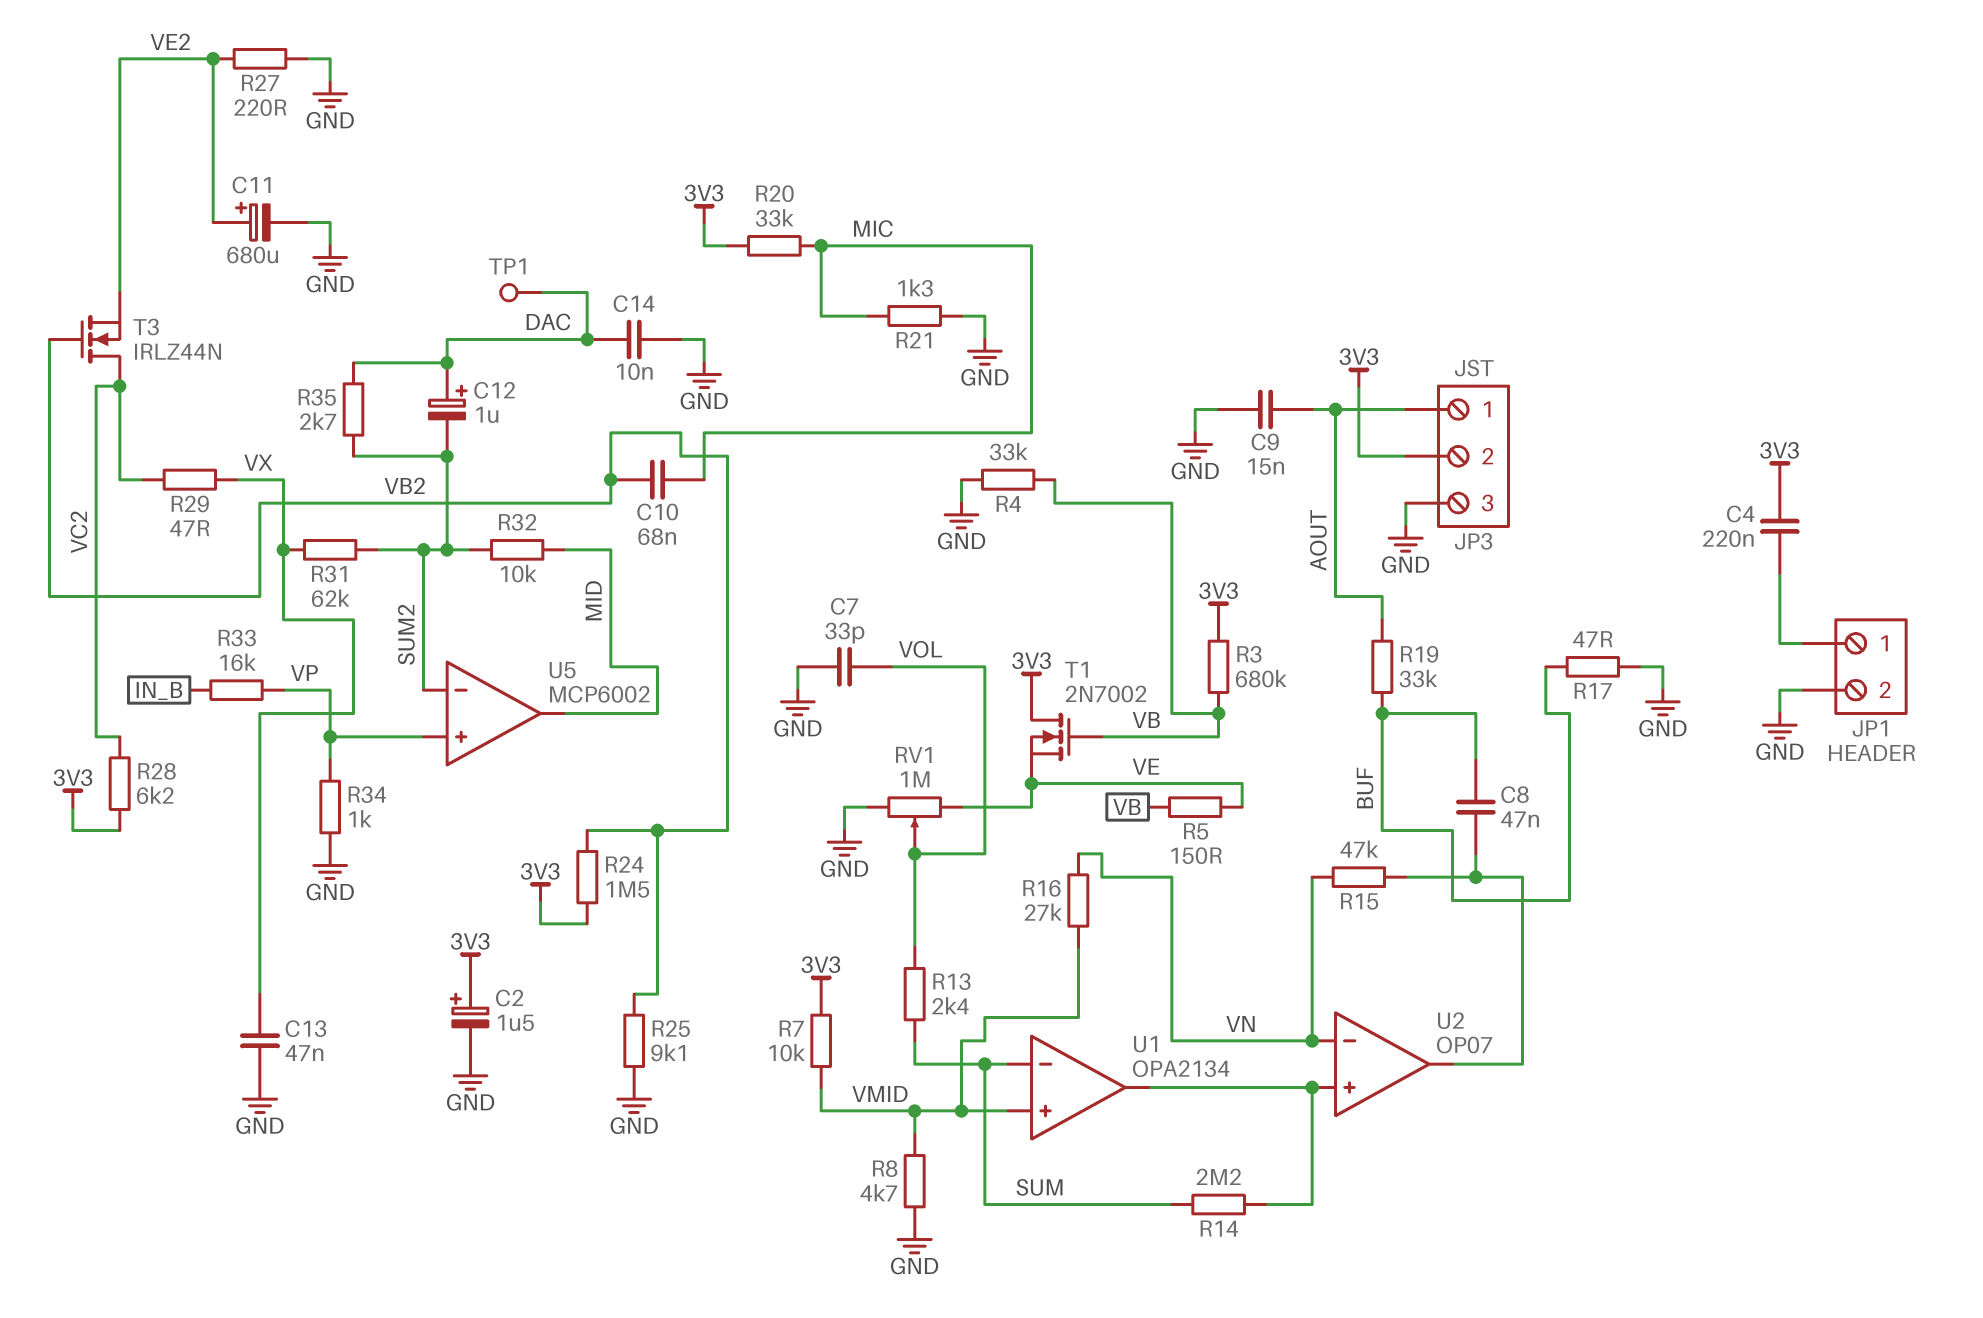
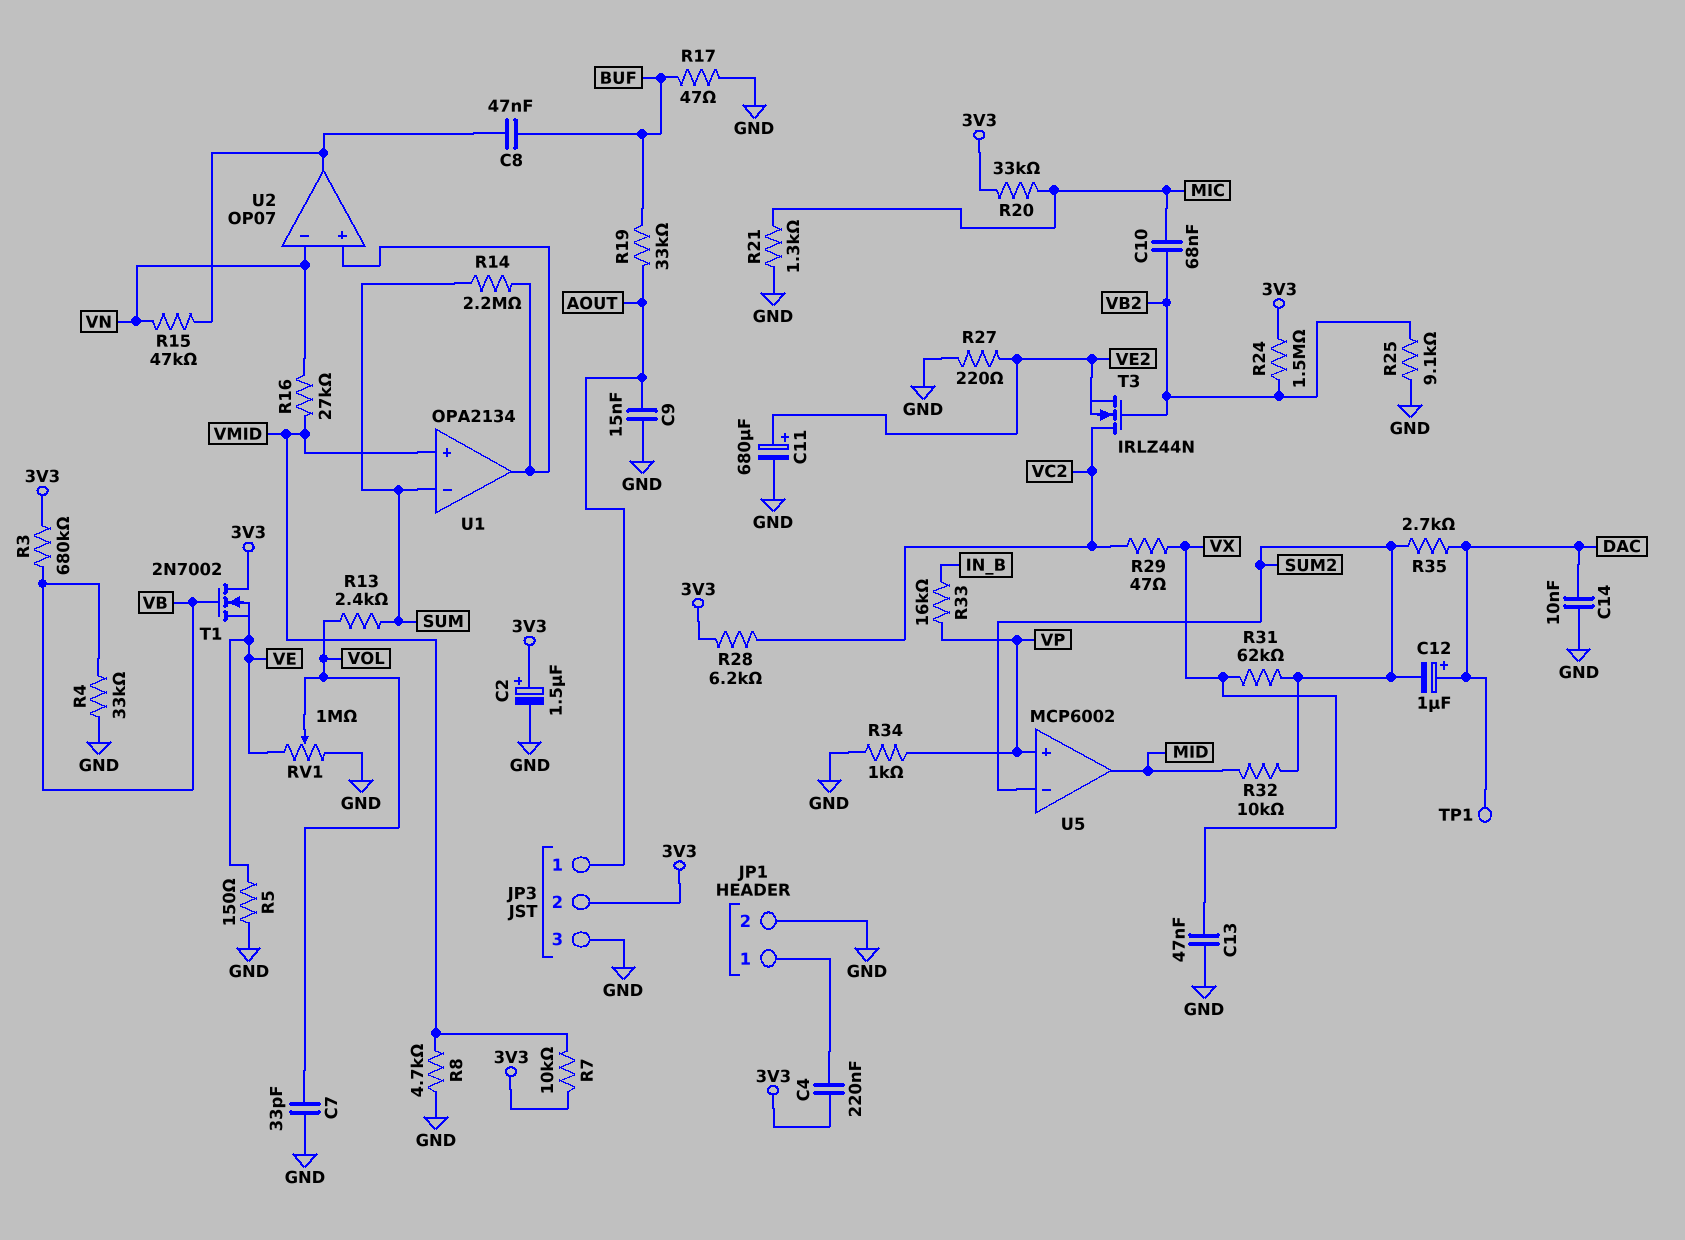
R5: 150 (VB, VE) -> 150 (GND, VE)

